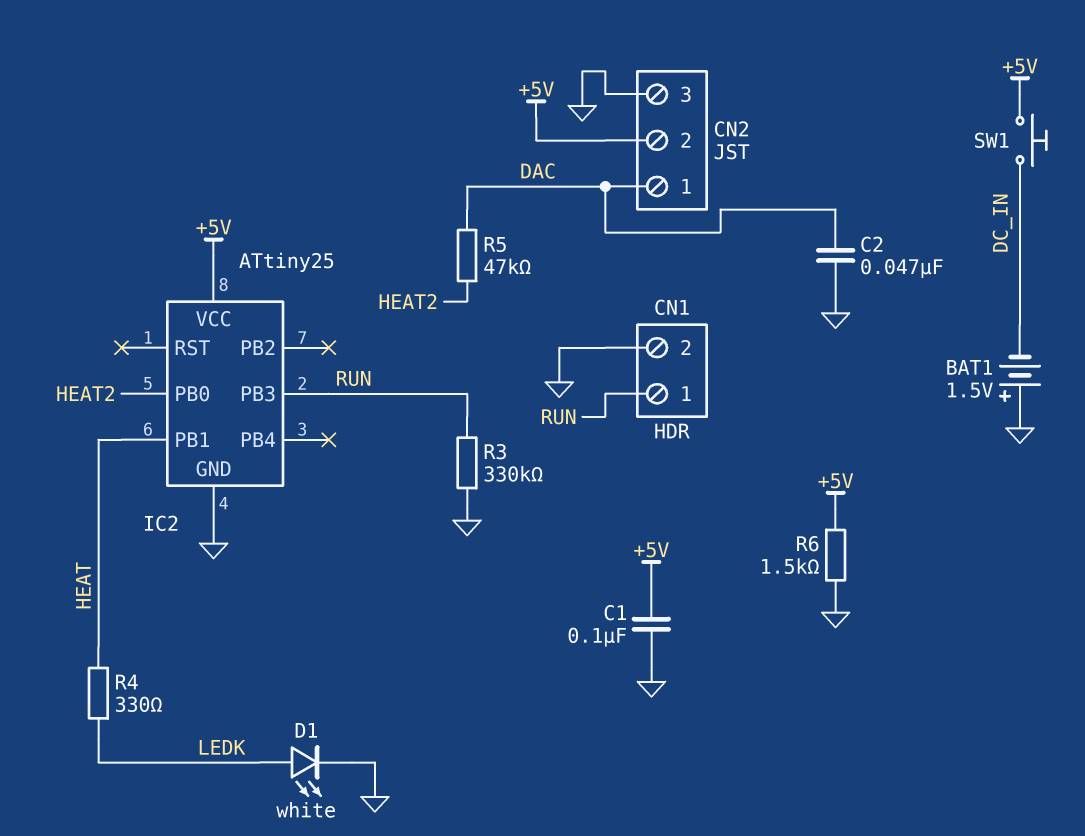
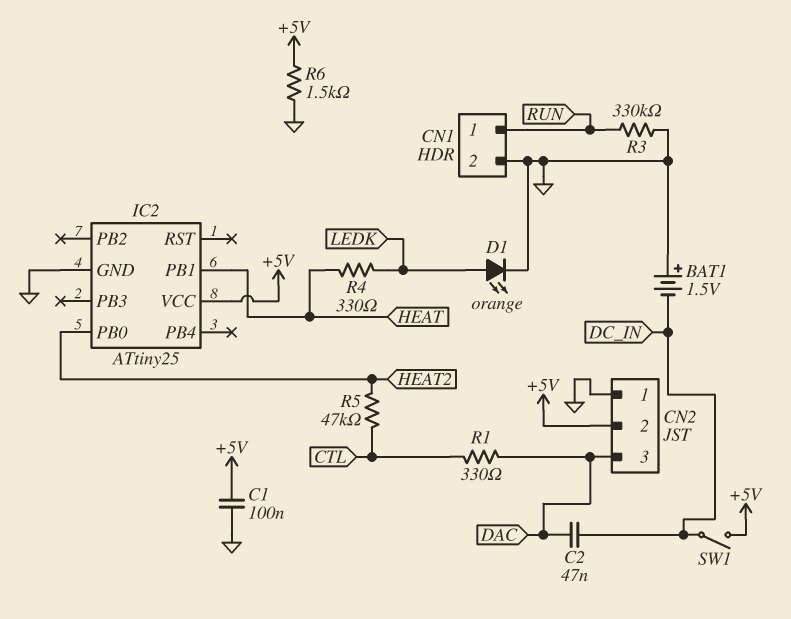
C2: 47nF (DAC, GND) -> 47nF (DAC, DC_IN)
CN2 pin 1: DAC -> GND
CN2 pin 3: GND -> DAC
D1: LED white (A LEDK, K GND) -> LED orange (A LEDK, K GND)
IC2 pin PB3: RUN -> none
R1: none -> 330 (CTL, DAC)
R5: 47k (DAC, HEAT2) -> 47k (CTL, HEAT2)
SW1: button (+5V, DC_IN) -> switch (+5V, DC_IN)

